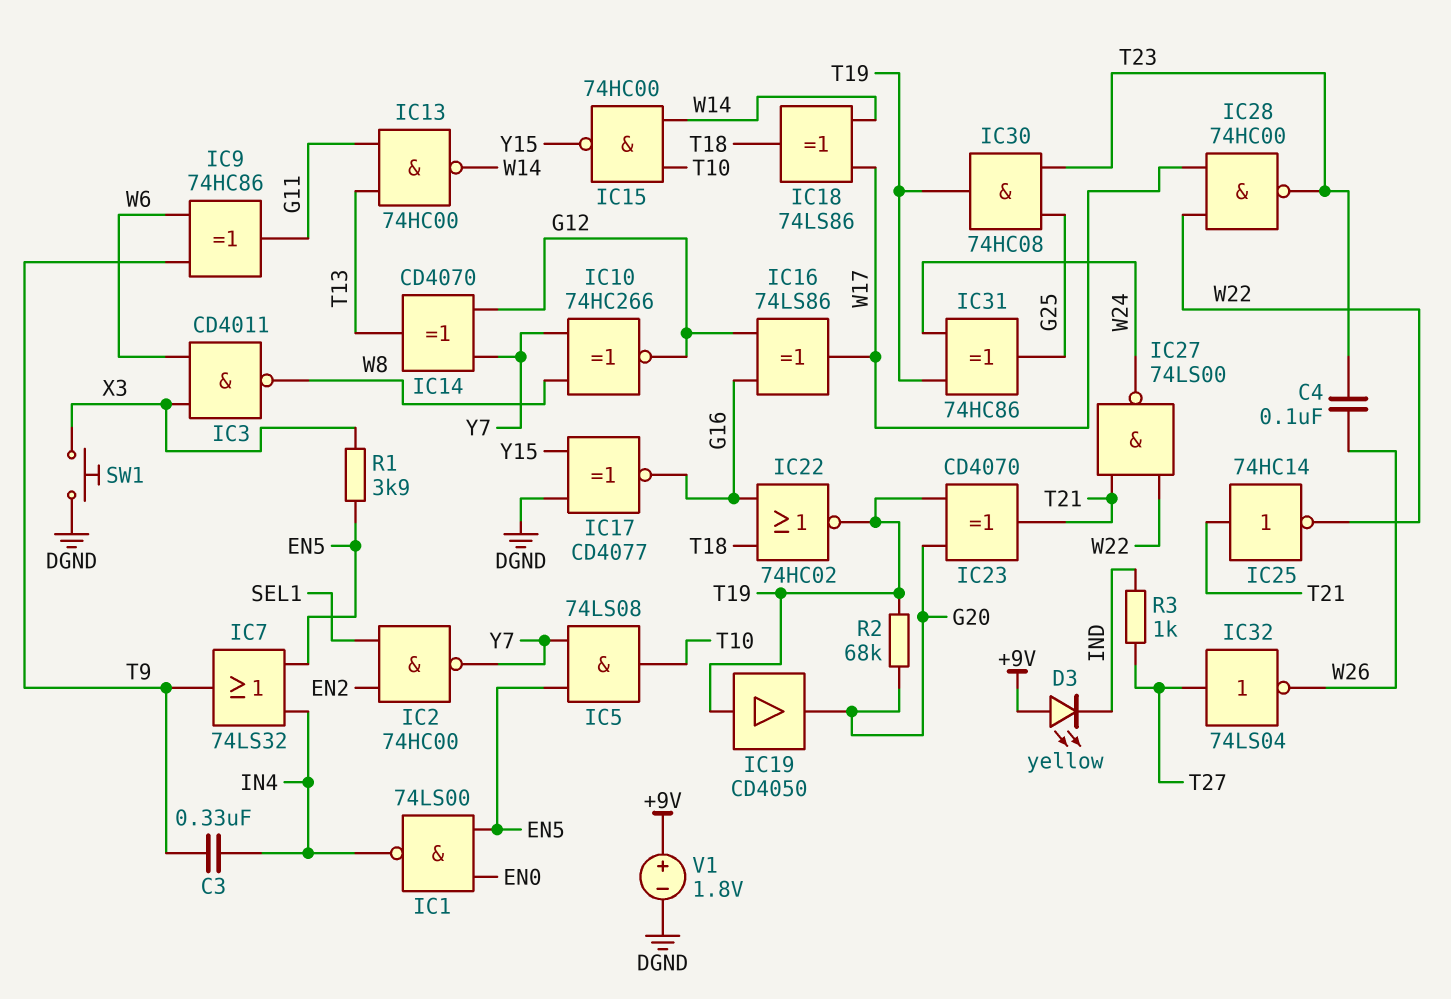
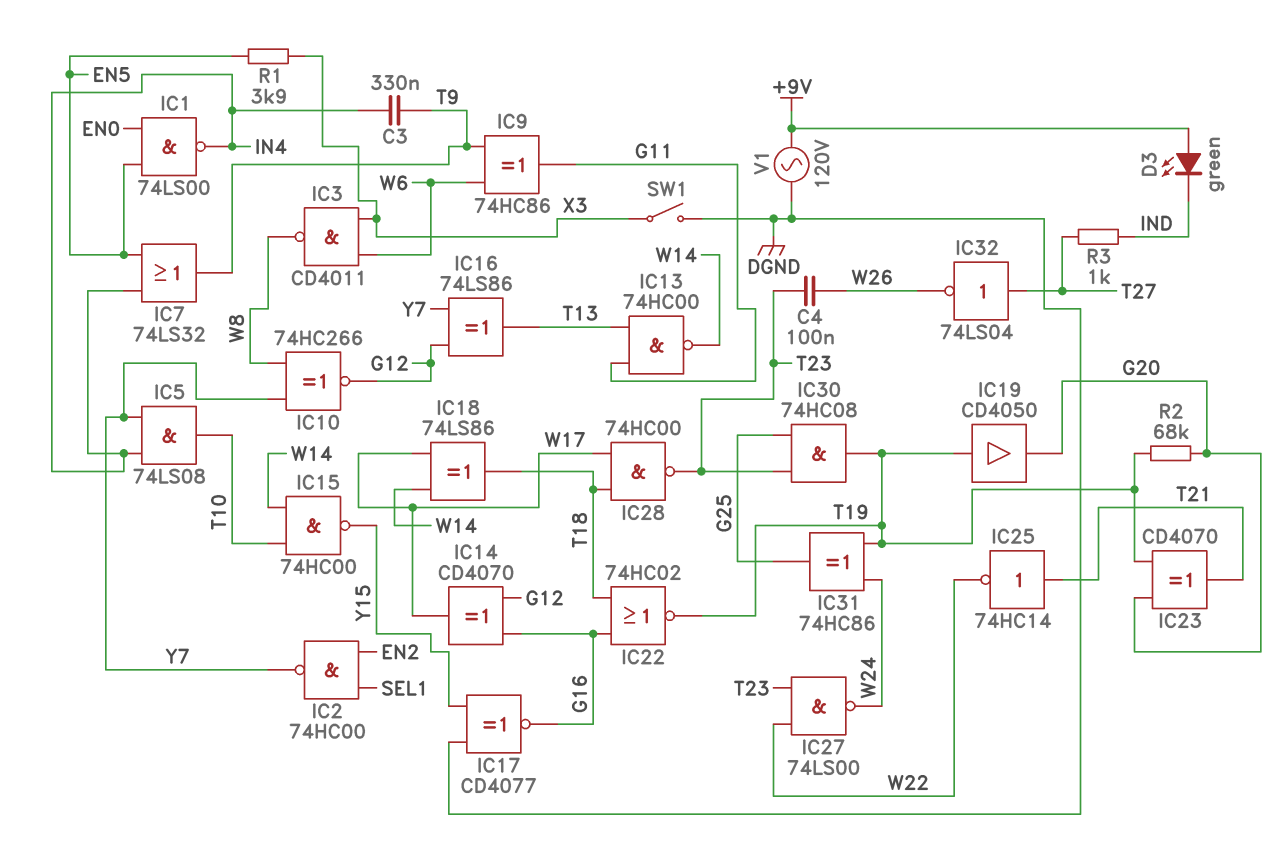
D3: LED yellow (A +9V, K IND) -> LED green (A +9V, K IND)
IC5: AND 74LS08 (in EN5, in Y7, out T10) -> AND 74LS08 (in IN4, in Y7, out T10)
IC14: XOR CD4070 (in G12, in Y7, out T13) -> XOR CD4070 (in G12, in G16, out W17)
IC16: XOR 74LS86 (in G12, in G16, out W17) -> XOR 74LS86 (in G12, in Y7, out T13)
IC27: NAND 74LS00 (in T21, in W22, out W24) -> NAND 74LS00 (in T23, in W22, out W24)
IC28: NAND 74HC00 (in W17, in W22, out T23) -> NAND 74HC00 (in T18, in W17, out T23)
SW1: button (DGND, X3) -> switch (DGND, X3)
V1: 1.8V (plus +9V, minus DGND) -> AC 120V (+9V, DGND)

